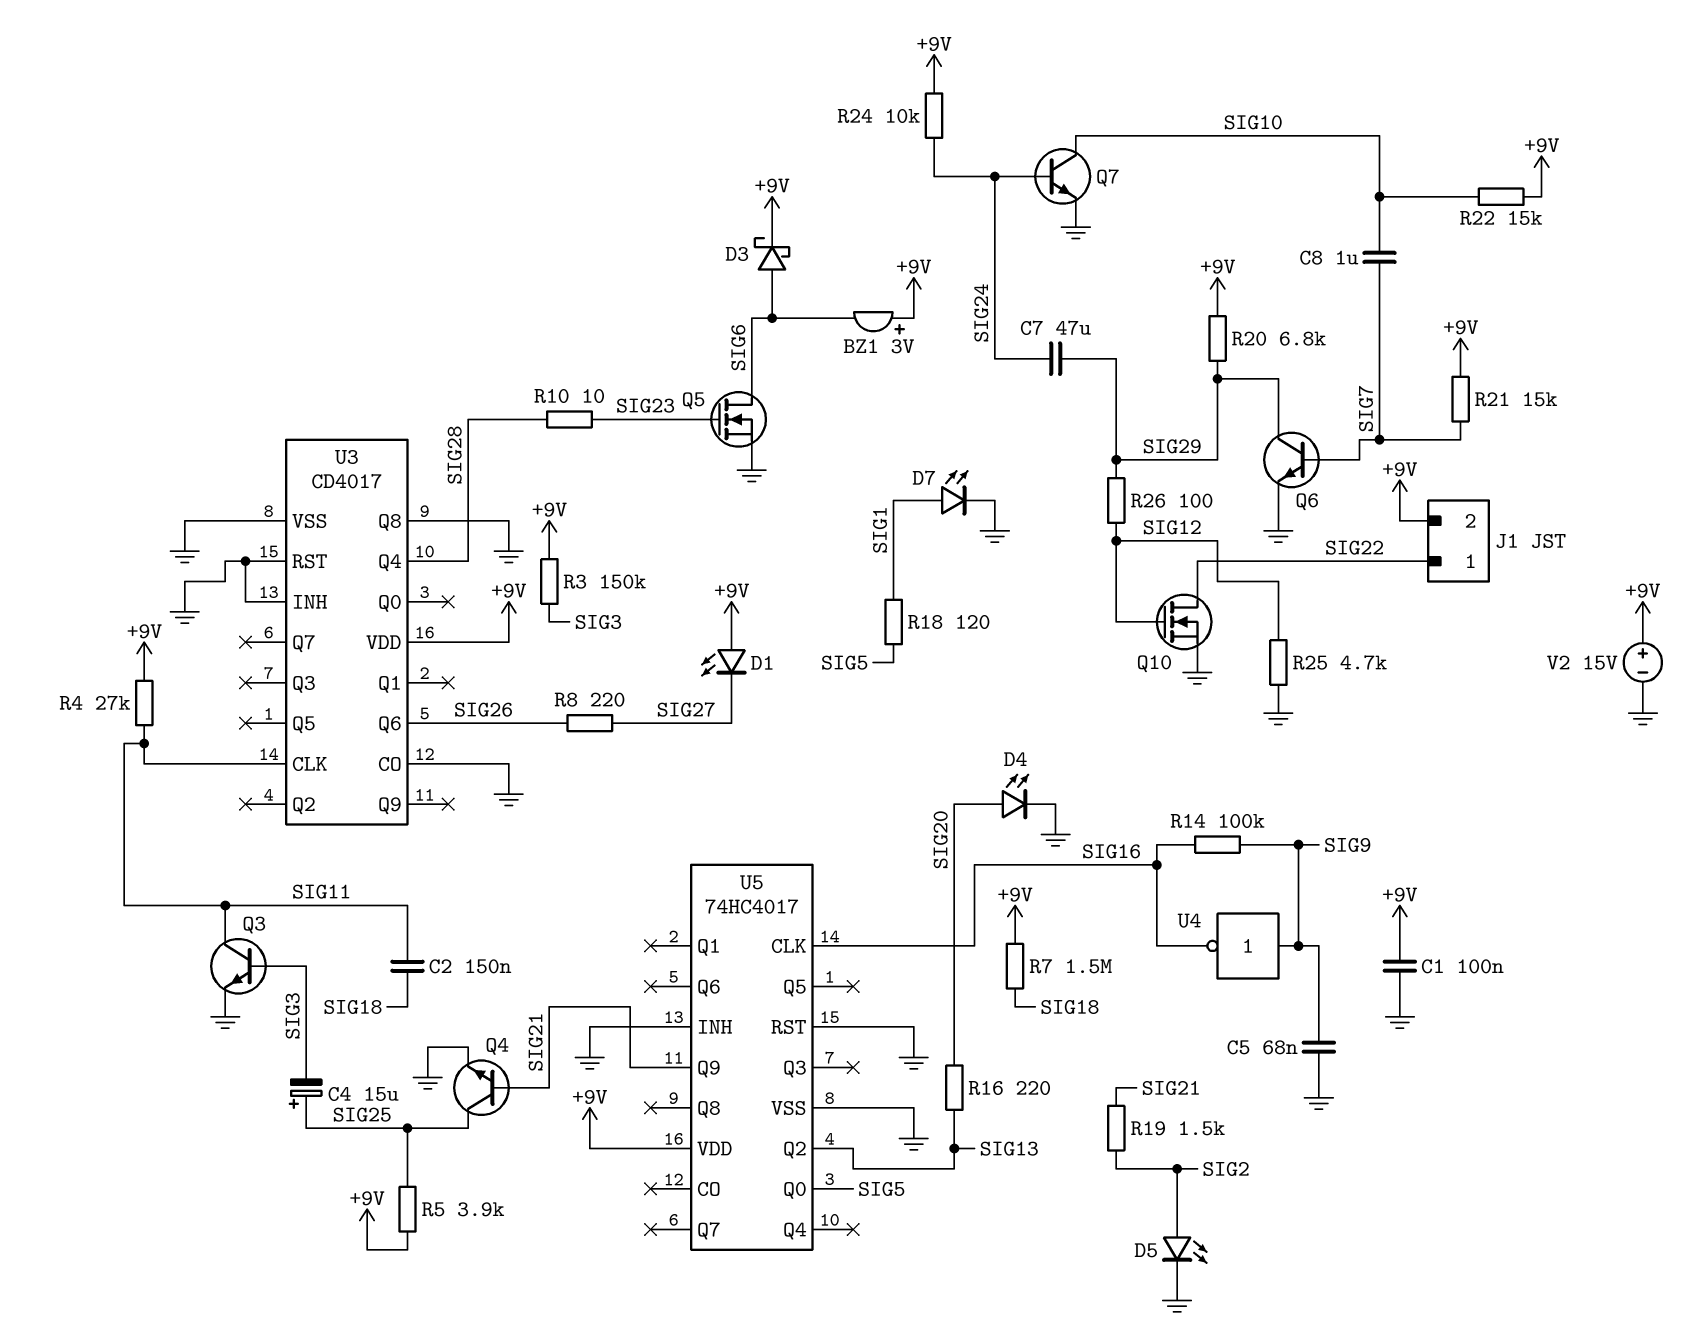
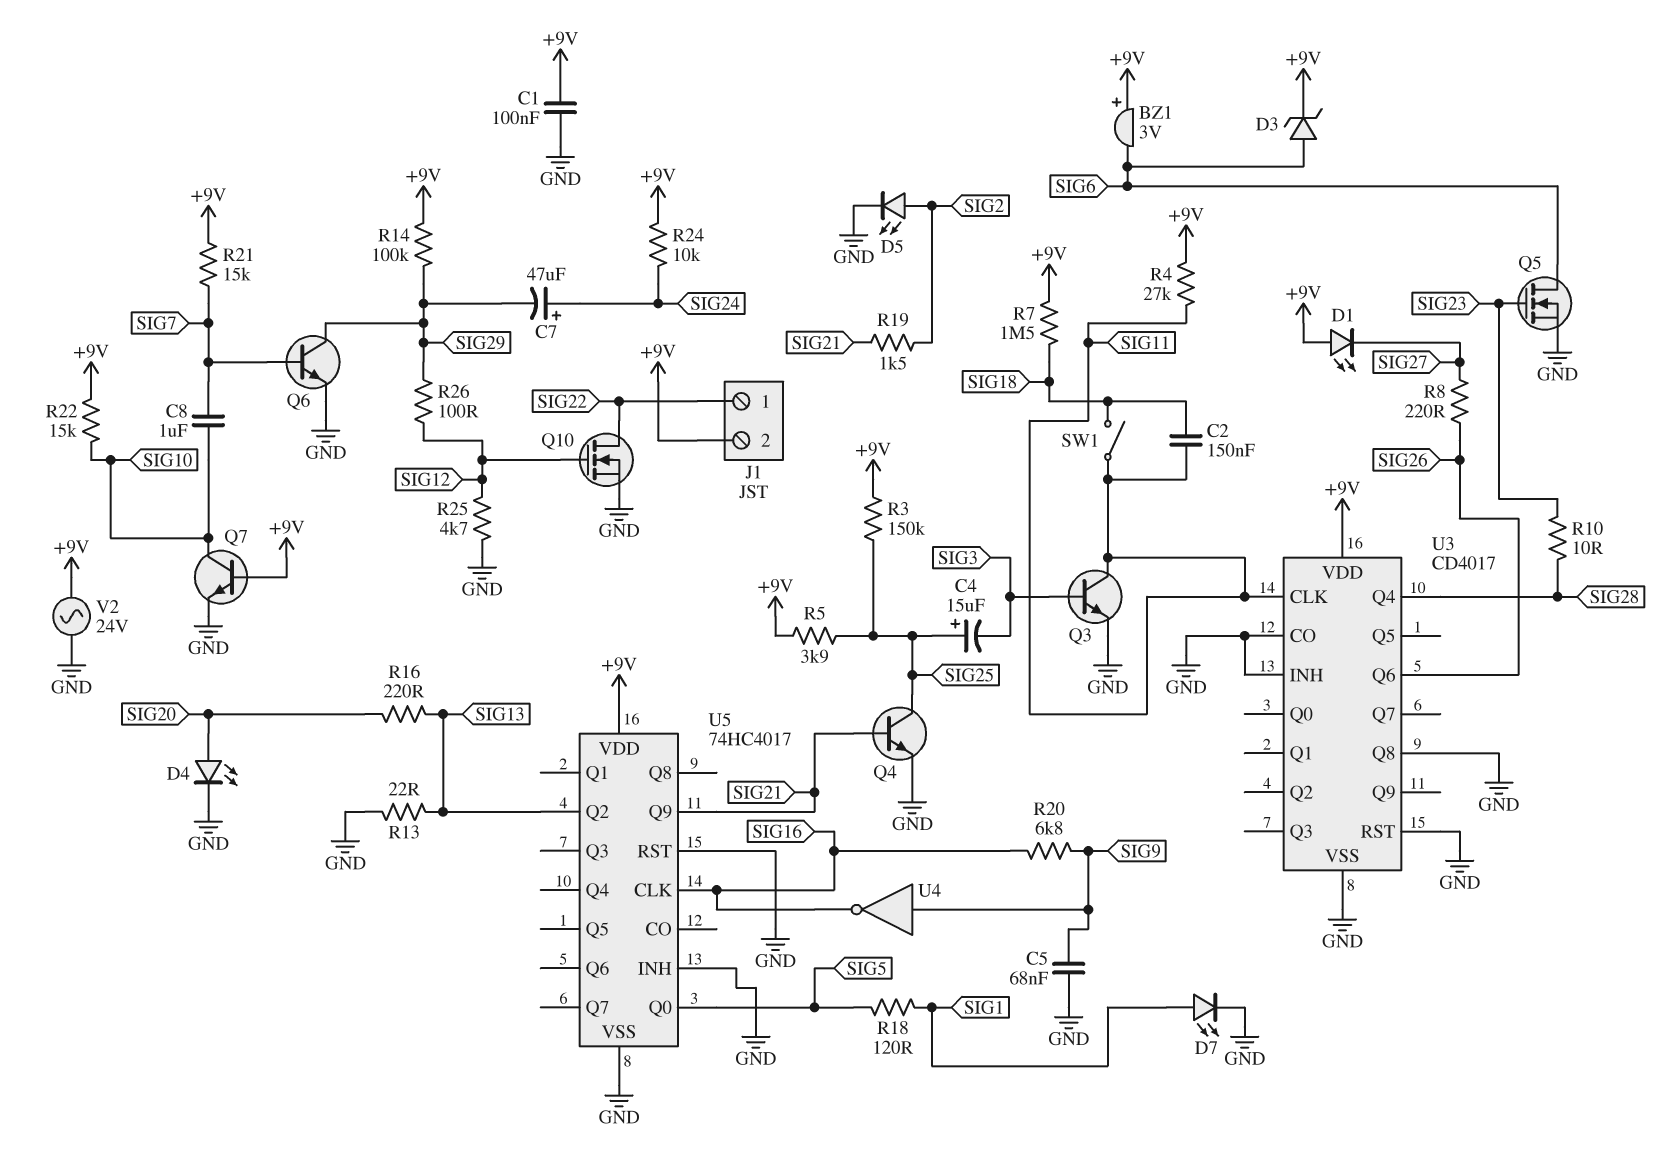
C7: 47uF (SIG24, SIG29) -> 47uF (plus SIG24, minus SIG29)
D3: schottky (A SIG6, K +9V) -> zener (A SIG6, K +9V)
Q7: NPN (B SIG24, C SIG10, E GND) -> NPN (B +9V, C SIG10, E GND)
R3: 150k (+9V, SIG3) -> 150k (+9V, SIG25)
R13: none -> 22 (GND, SIG13)
R14: 100k (SIG9, SIG16) -> 100k (+9V, SIG29)
R20: 6.8k (+9V, SIG29) -> 6.8k (SIG9, SIG16)
SW1: none -> switch (SIG11, SIG18)
V2: 15V (plus +9V, minus GND) -> AC 24V (+9V, GND)

